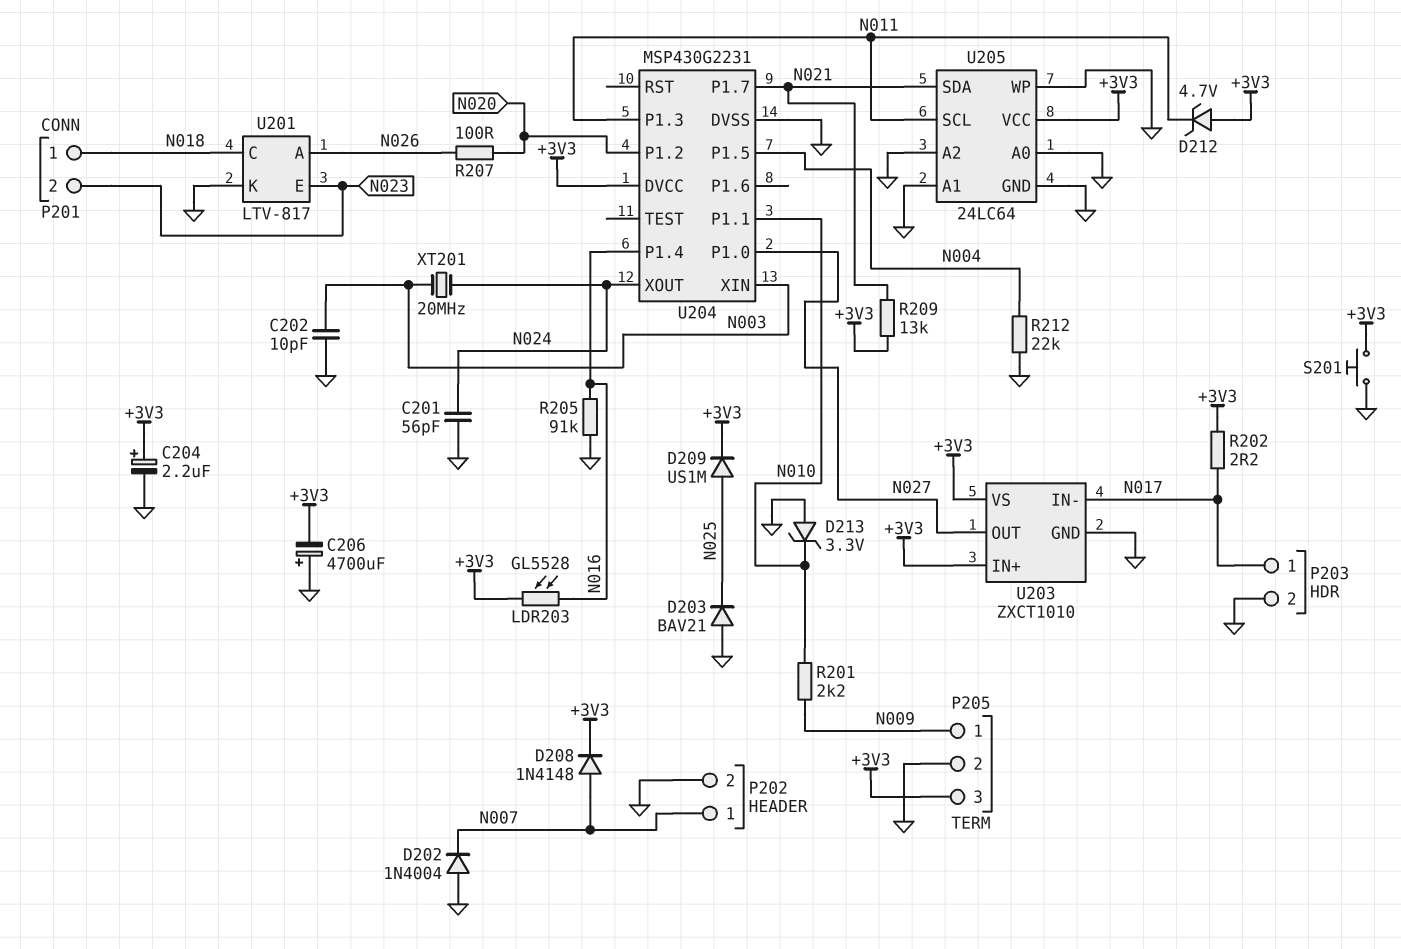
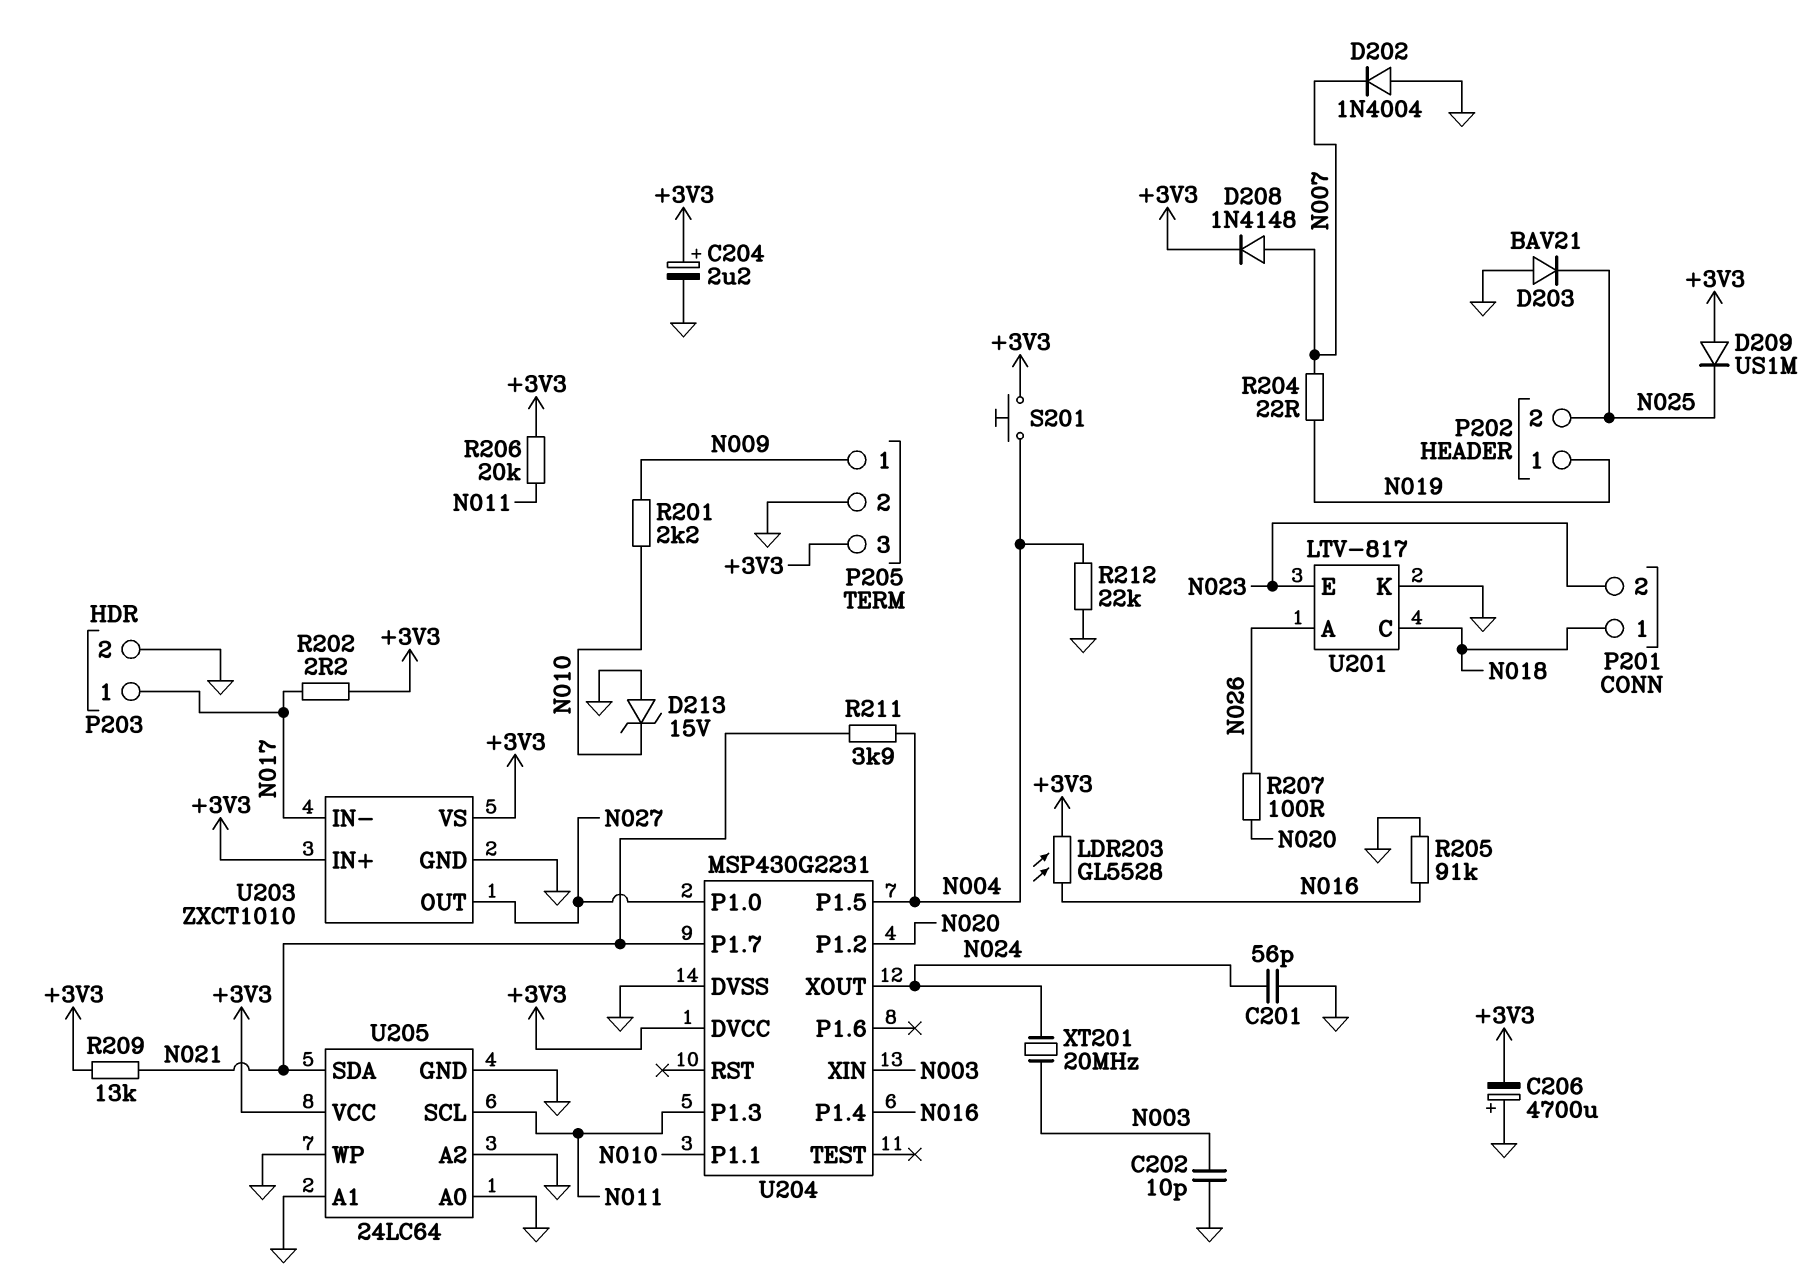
D209: diode US1M (A N025, K +3V3) -> diode US1M (A +3V3, K N025)
D212: zener 4.7V (A +3V3, K N011) -> none
D213: zener 3.3V (A GND, K N010) -> zener 15V (A GND, K N010)
P202 pin 1: N007 -> N019
P202 pin 2: GND -> N025
R204: none -> 22 (N007, N019)
R206: none -> 20k (+3V3, N011)
R211: none -> 3.9k (N004, N021)
S201: button (+3V3, GND) -> button (+3V3, N004)

